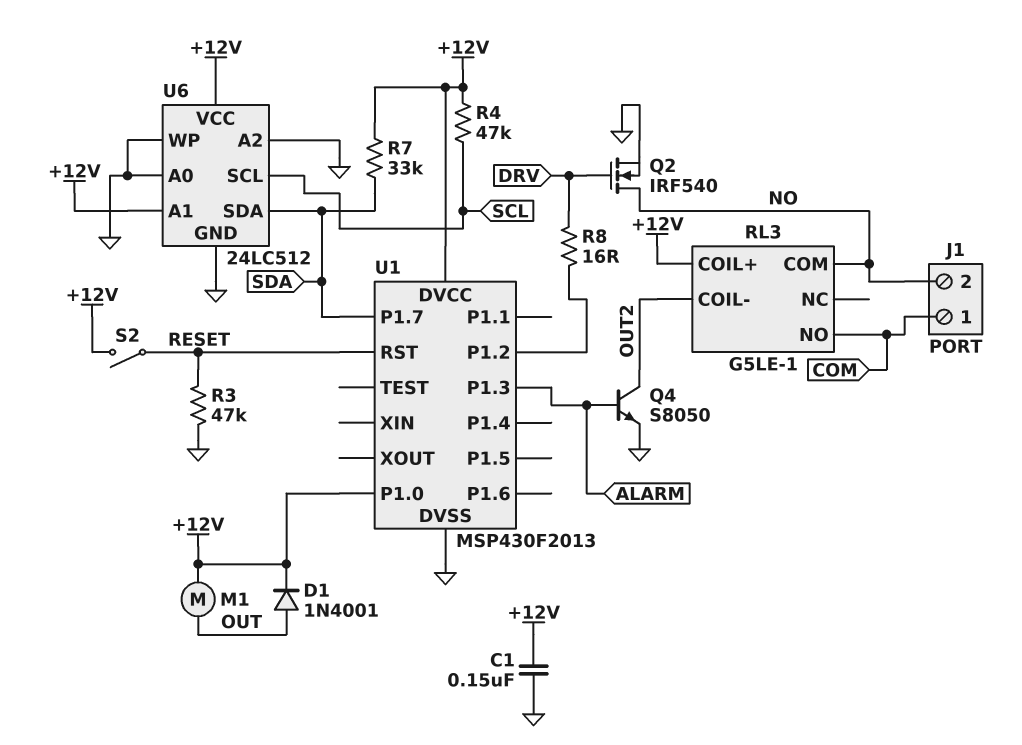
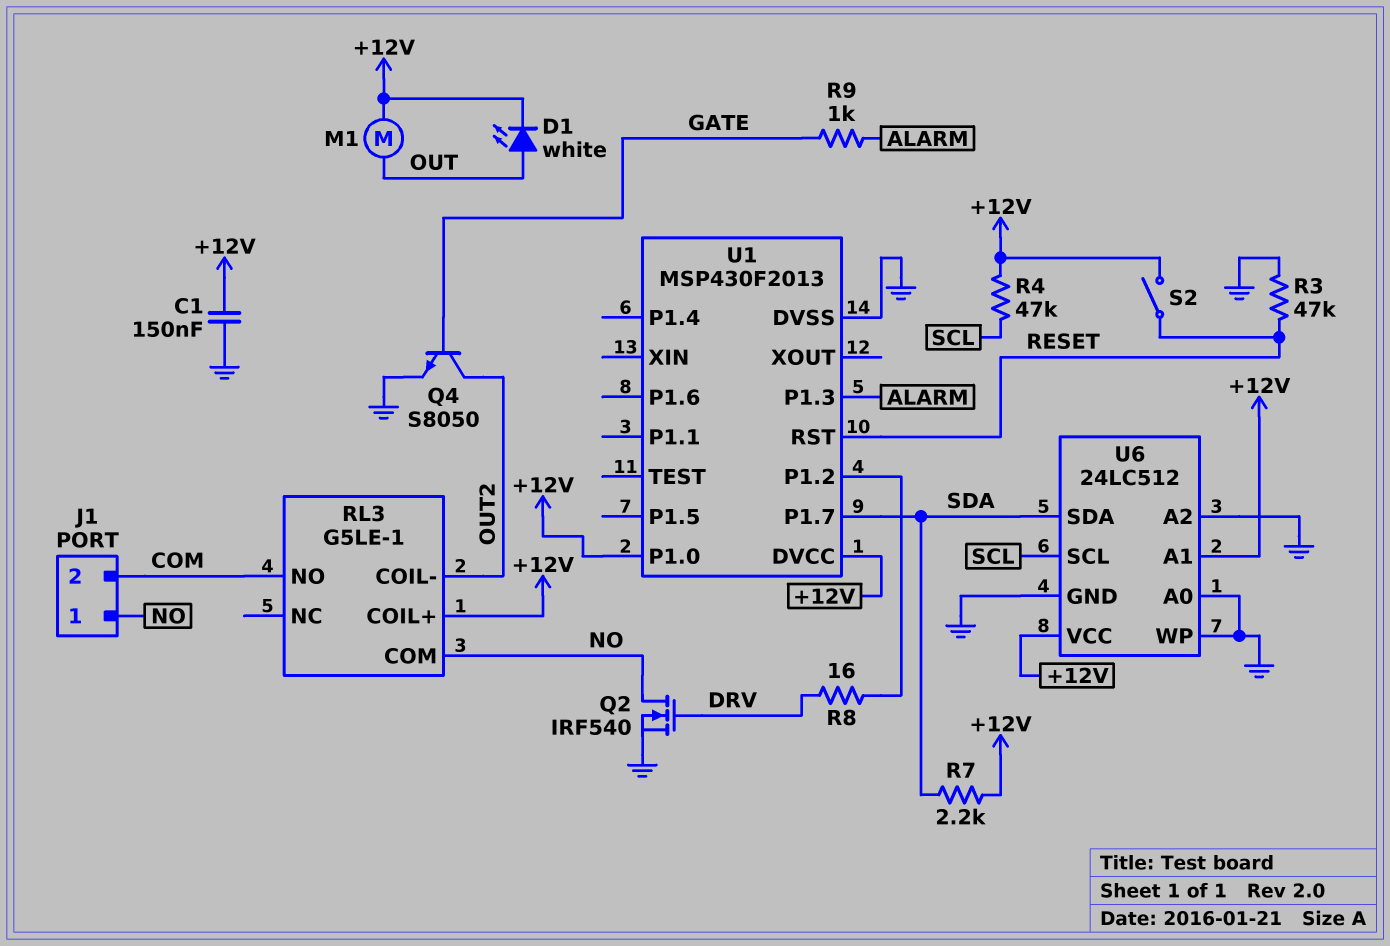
D1: diode 1N4001 (A OUT, K +12V) -> LED white (A OUT, K +12V)
J1 pin 1: COM -> NO
J1 pin 2: NO -> COM
Q4: NPN S8050 (B ALARM, C OUT2, E GND) -> NPN S8050 (B GATE, C OUT2, E GND)
R7: 33k (+12V, SDA) -> 2.2k (+12V, SDA)
R9: none -> 1k (ALARM, GATE)

